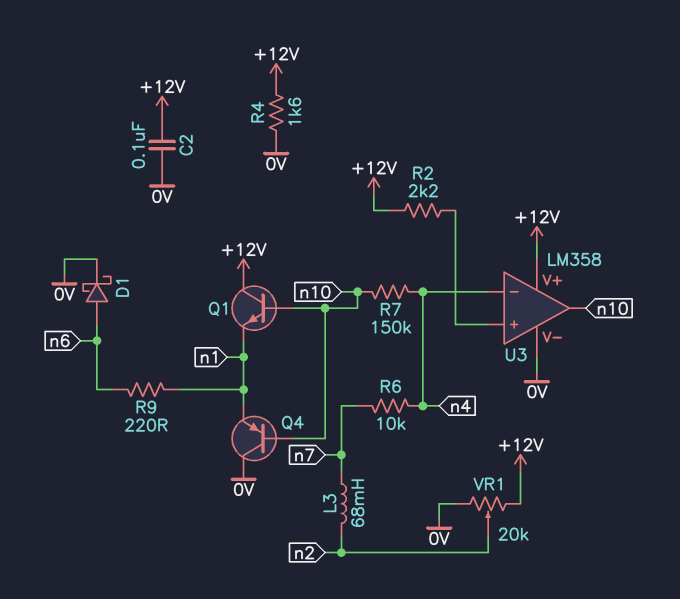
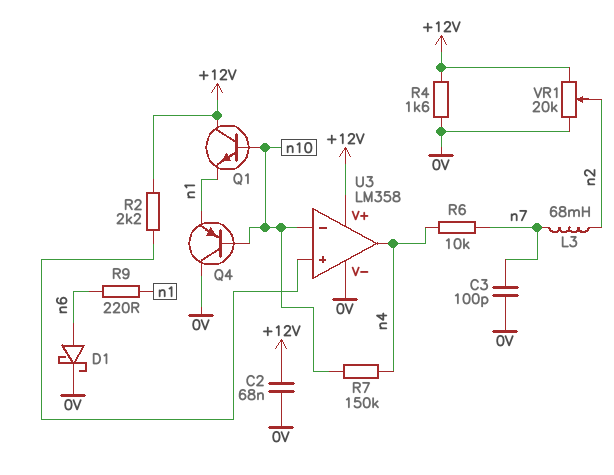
C2: 100nF (+12V, 0V) -> 68nF (+12V, 0V)
C3: none -> 100pF (0V, n7)
U3 pin in-: n4 -> n10
U3 pin out: n10 -> n4

